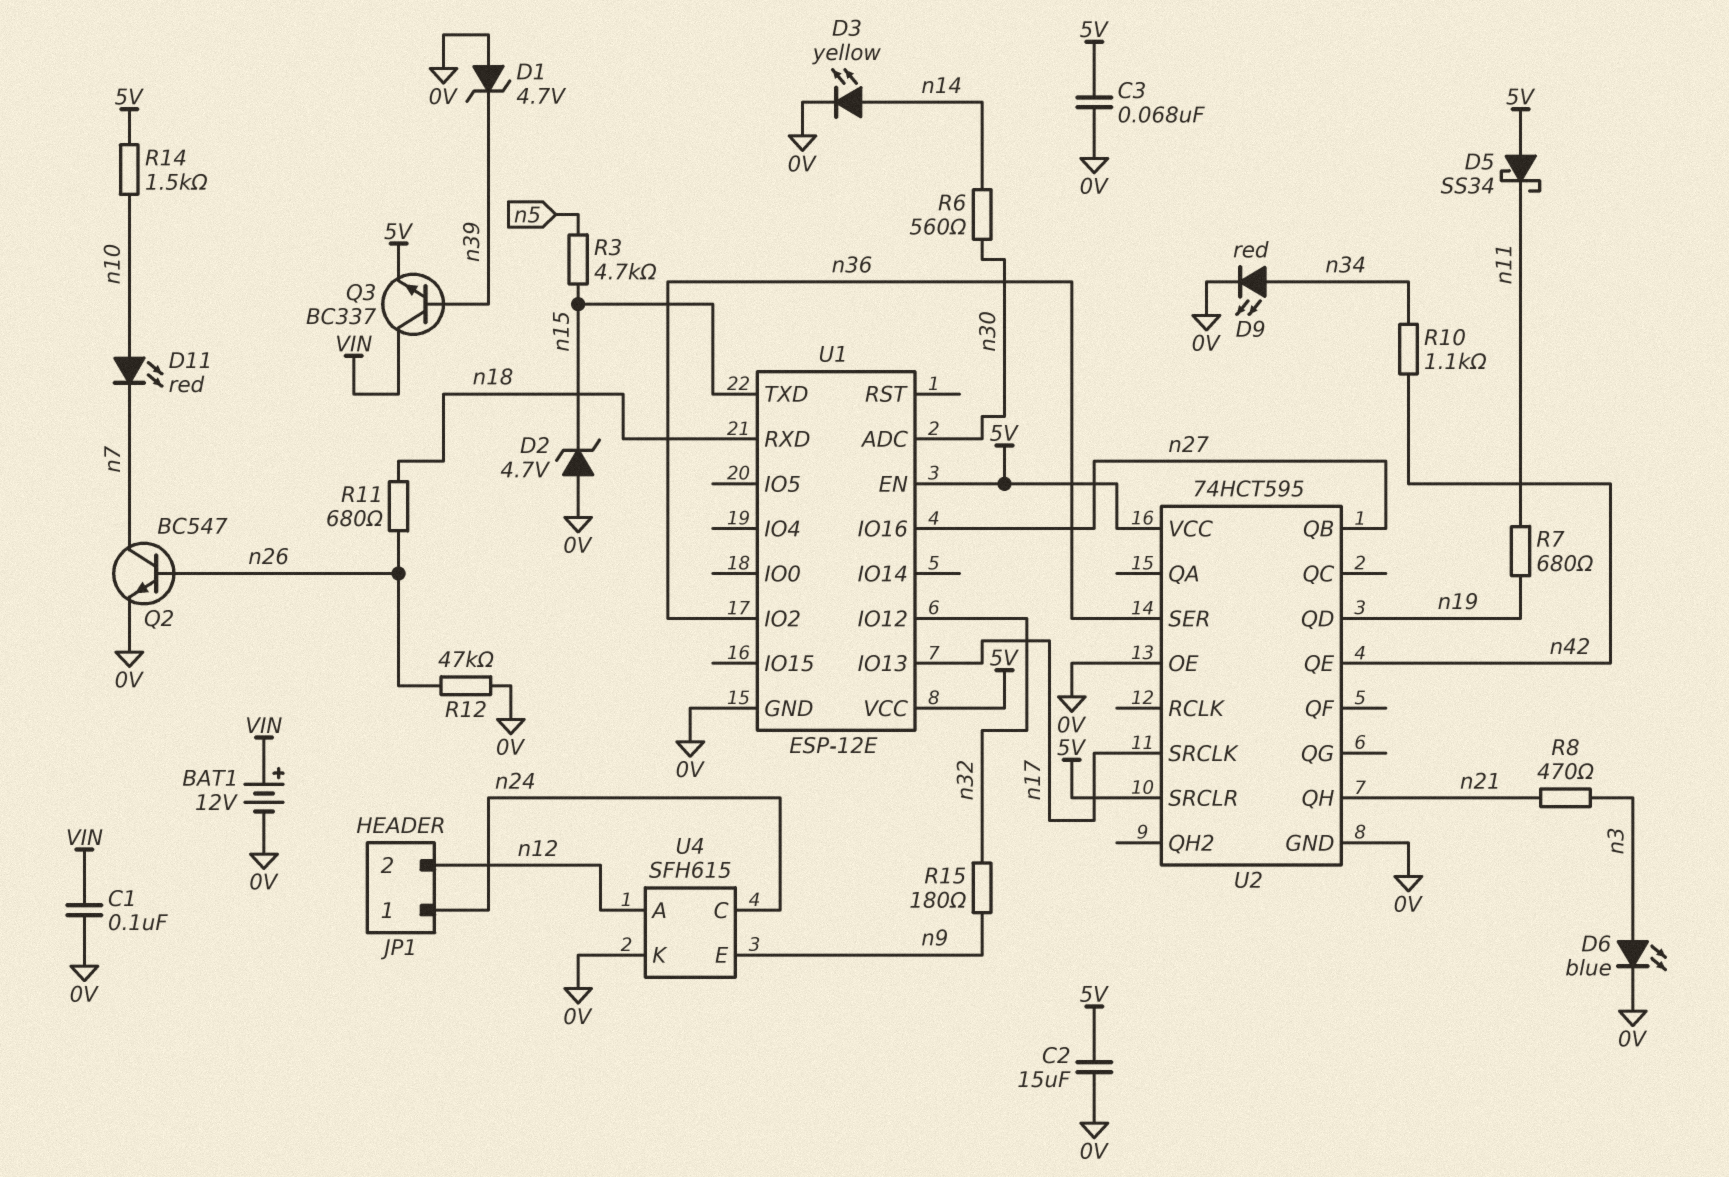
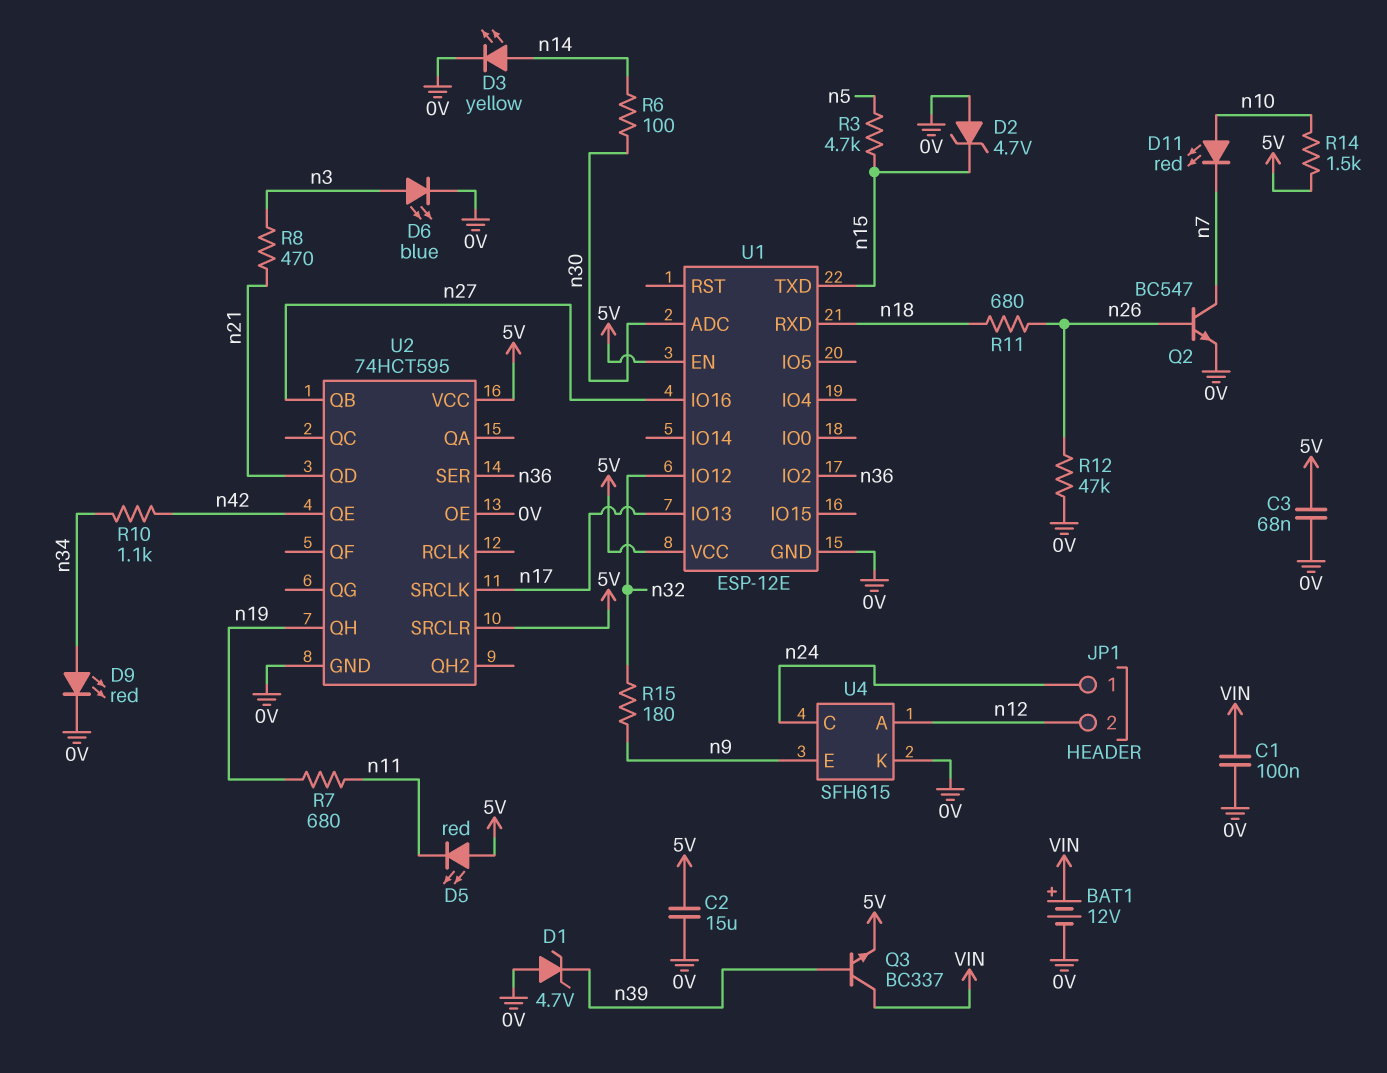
D5: schottky SS34 (A 5V, K n11) -> LED red (A 5V, K n11)
R6: 560 (n14, n30) -> 100 (n14, n30)
U2 pin QD: n19 -> n21
U2 pin QH: n21 -> n19

